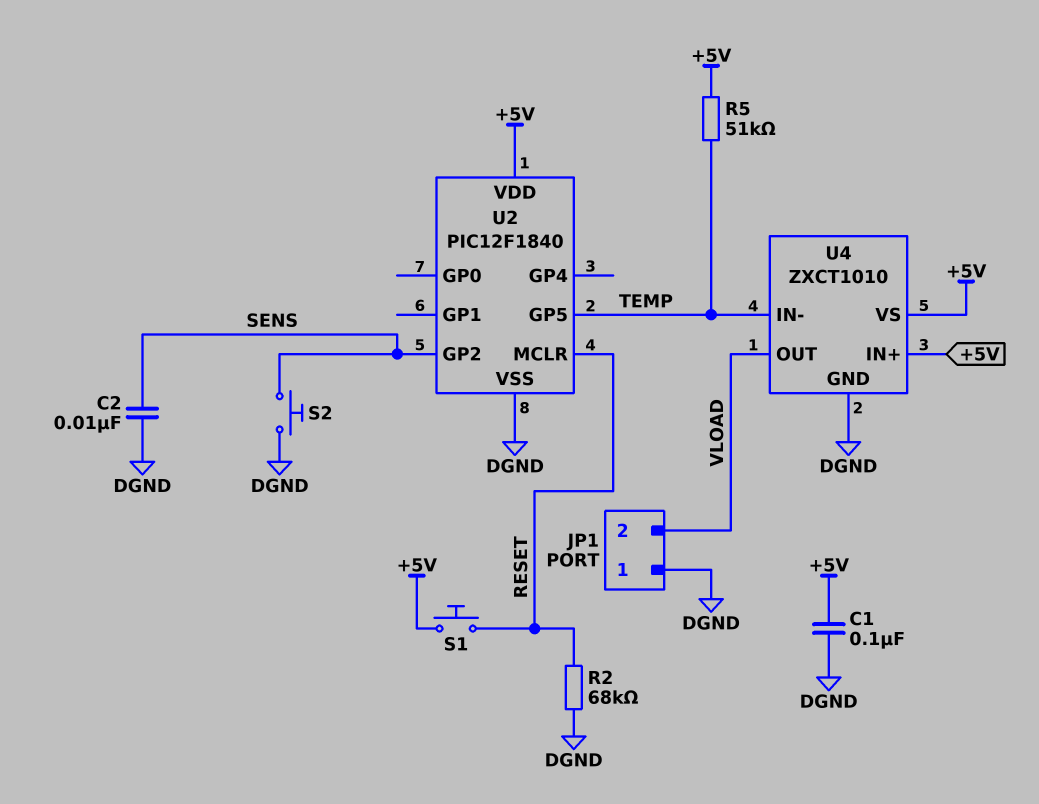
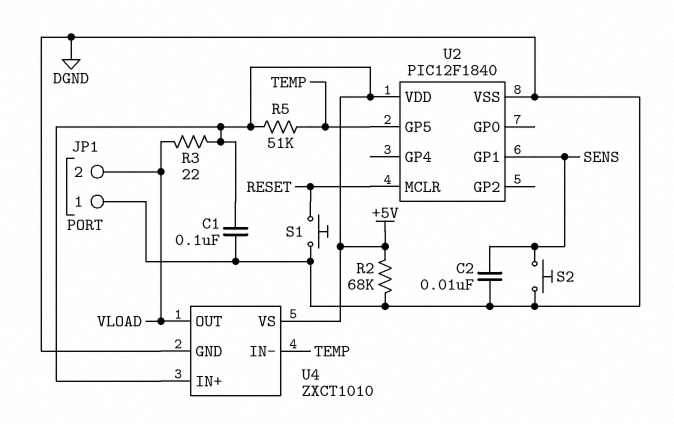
R2: 68k (DGND, RESET) -> 68k (+5V, DGND)
R3: none -> 22 (+5V, VLOAD)
S1: button (+5V, RESET) -> button (DGND, RESET)
U2 pin GP1: none -> SENS
U2 pin GP2: SENS -> none

